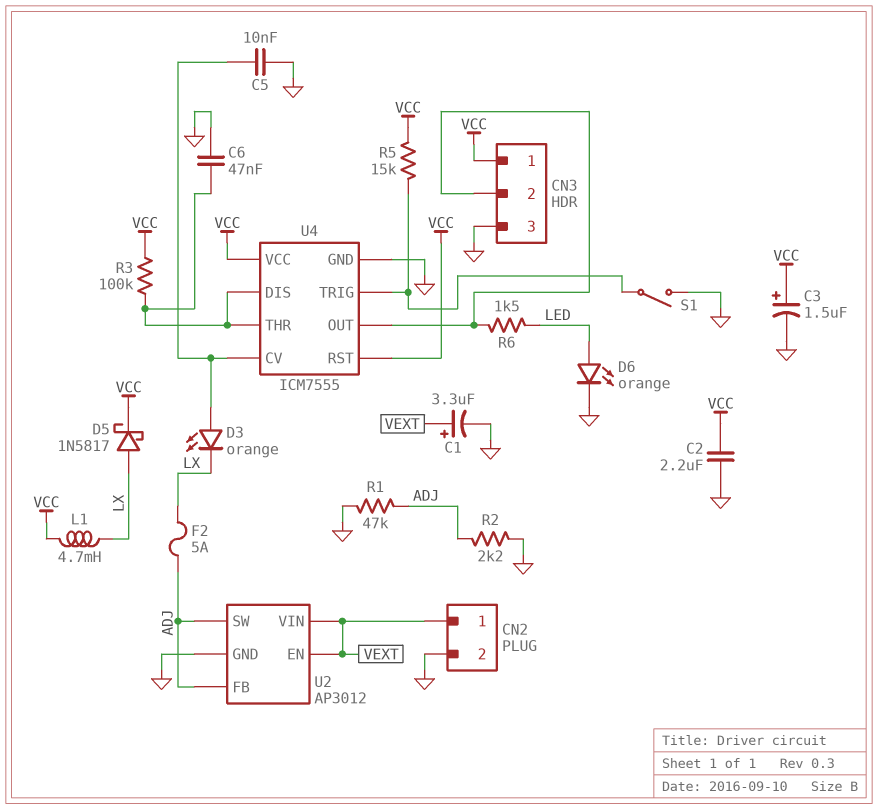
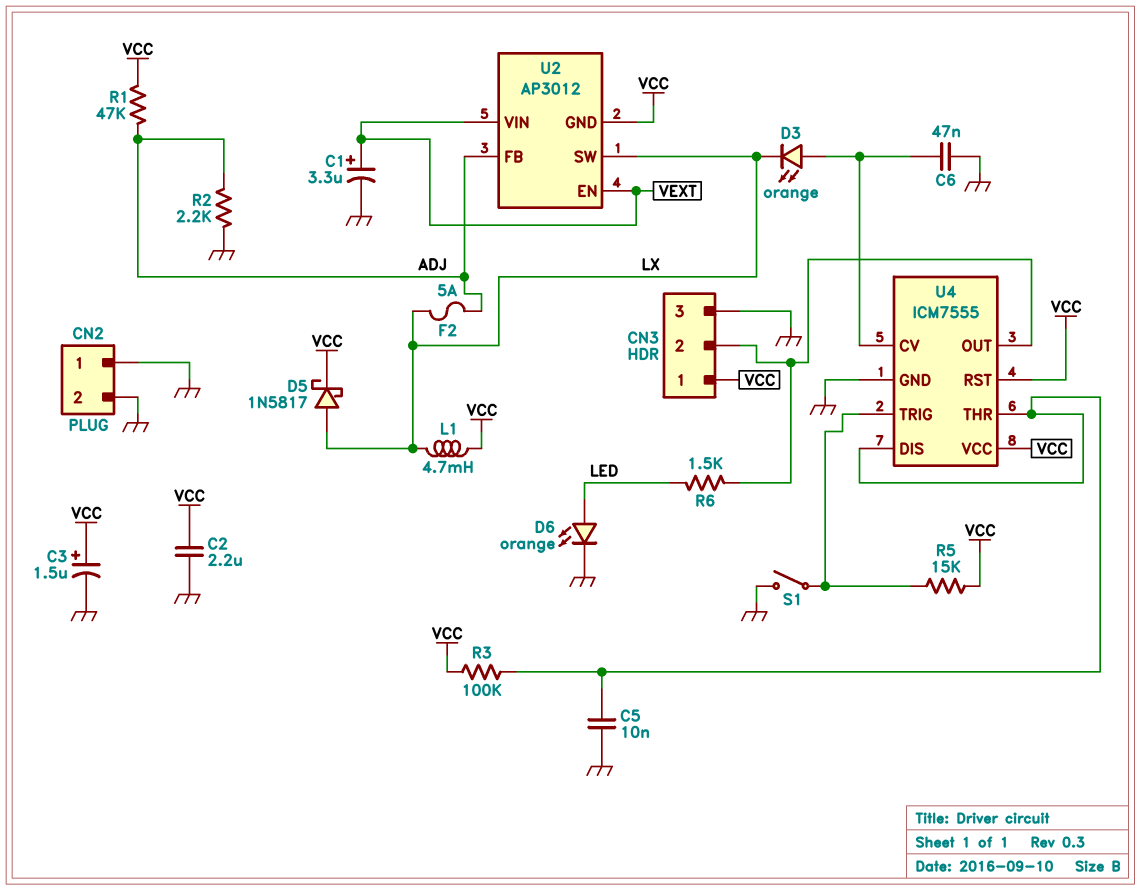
C5: 10nF (GND, U4/CV) -> 10nF (GND, U4/DIS)
C6: 47nF (GND, U4/DIS) -> 47nF (GND, U4/CV)
CN2 pin 1: VEXT -> GND
R1: 47k (ADJ, GND) -> 47k (ADJ, VCC)
U2 pin GND: GND -> VCC
U2 pin SW: ADJ -> LX

